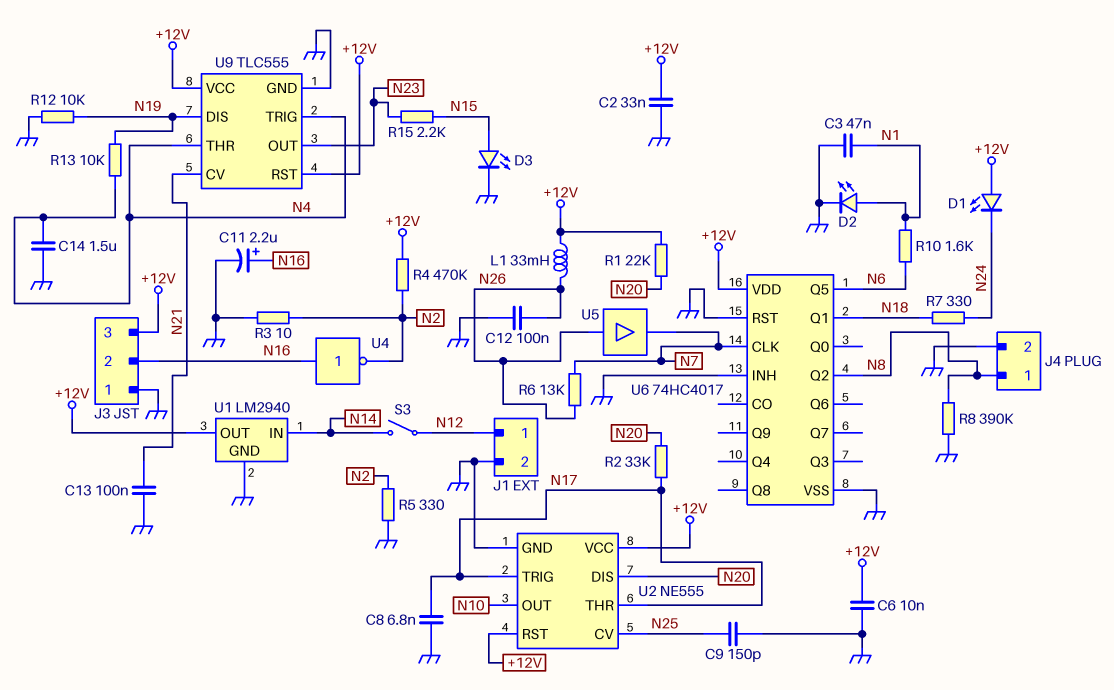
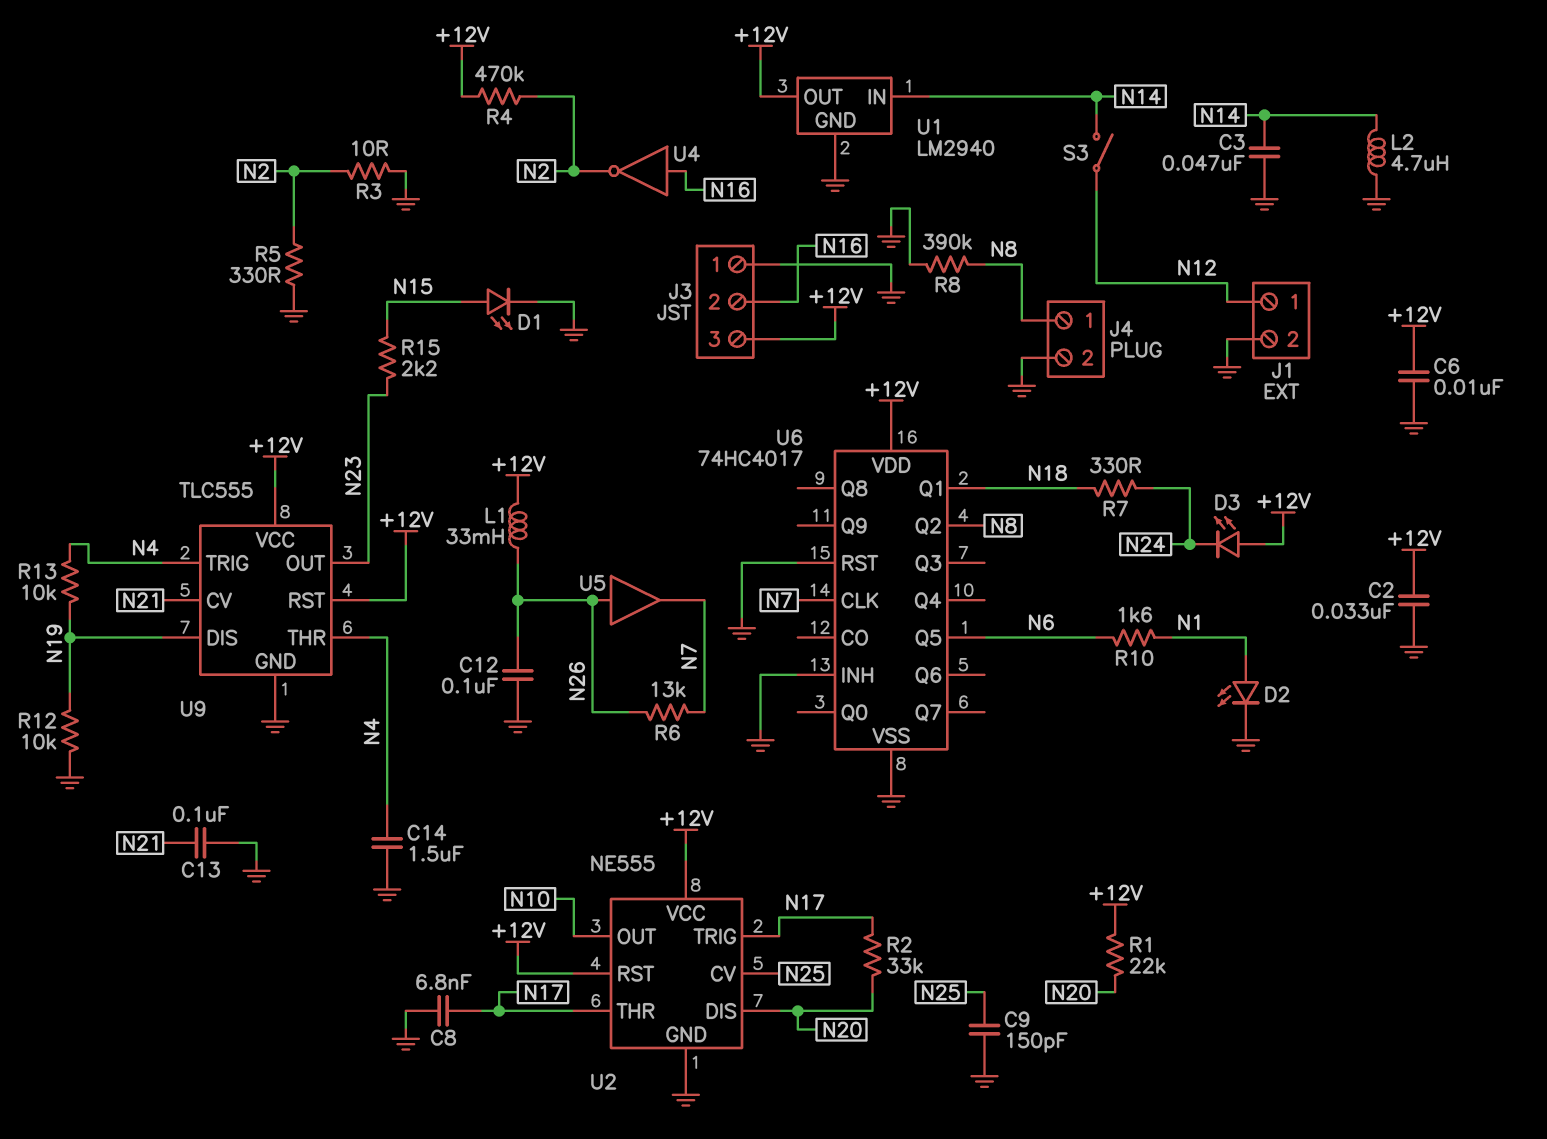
C3: 47nF (GND, N1) -> 47nF (GND, N14)
C11: 2.2uF (plus N16, minus GND) -> none
D1: LED (A +12V, K N24) -> LED (A N15, K GND)
D3: LED (A N15, K GND) -> LED (A +12V, K N24)
L2: none -> 4.7uH (GND, N14)

